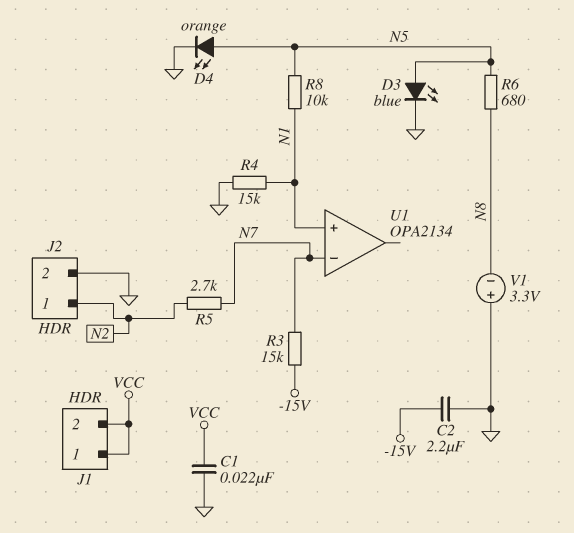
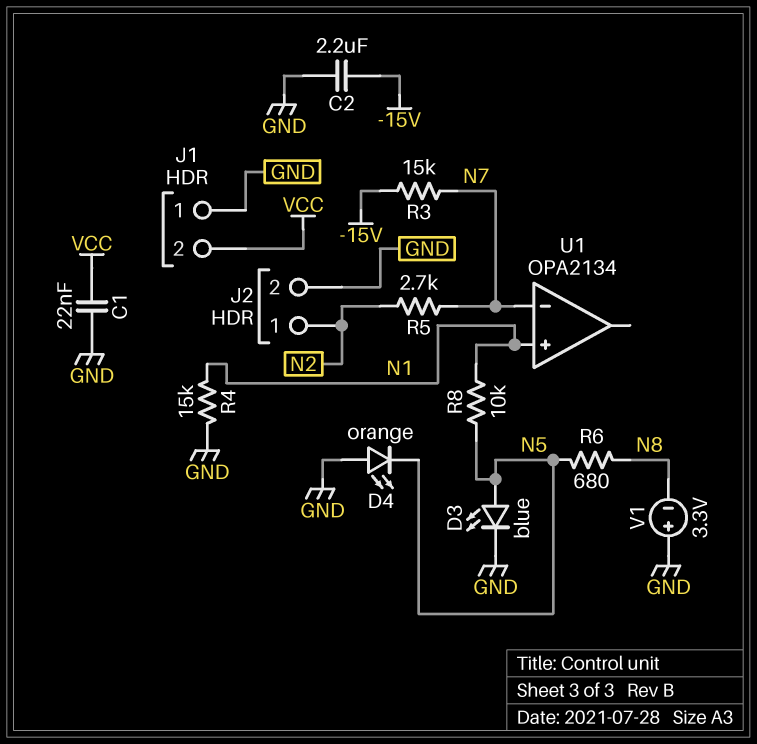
D4: LED orange (A N5, K GND) -> LED orange (A GND, K N5)
J1 pin 1: VCC -> GND

